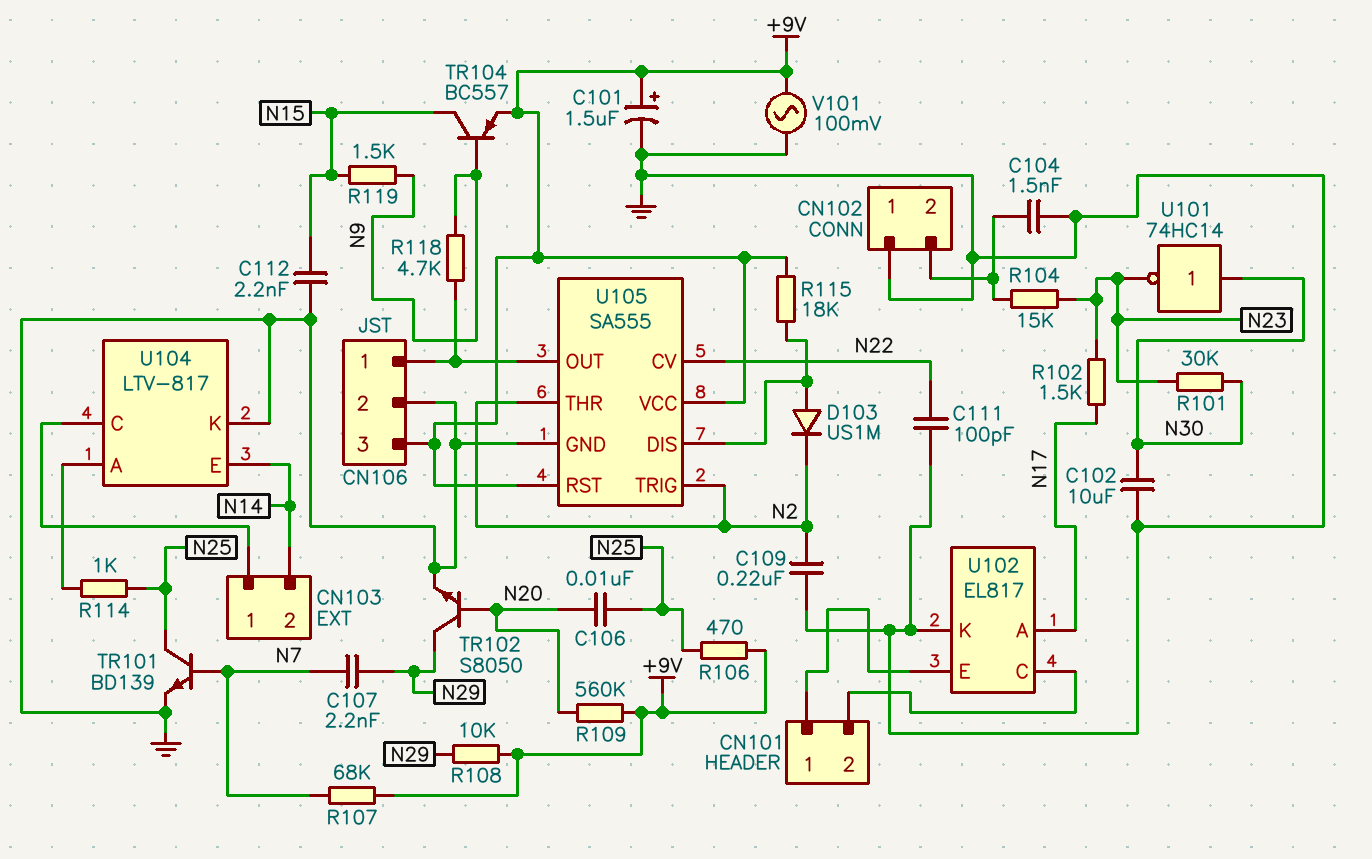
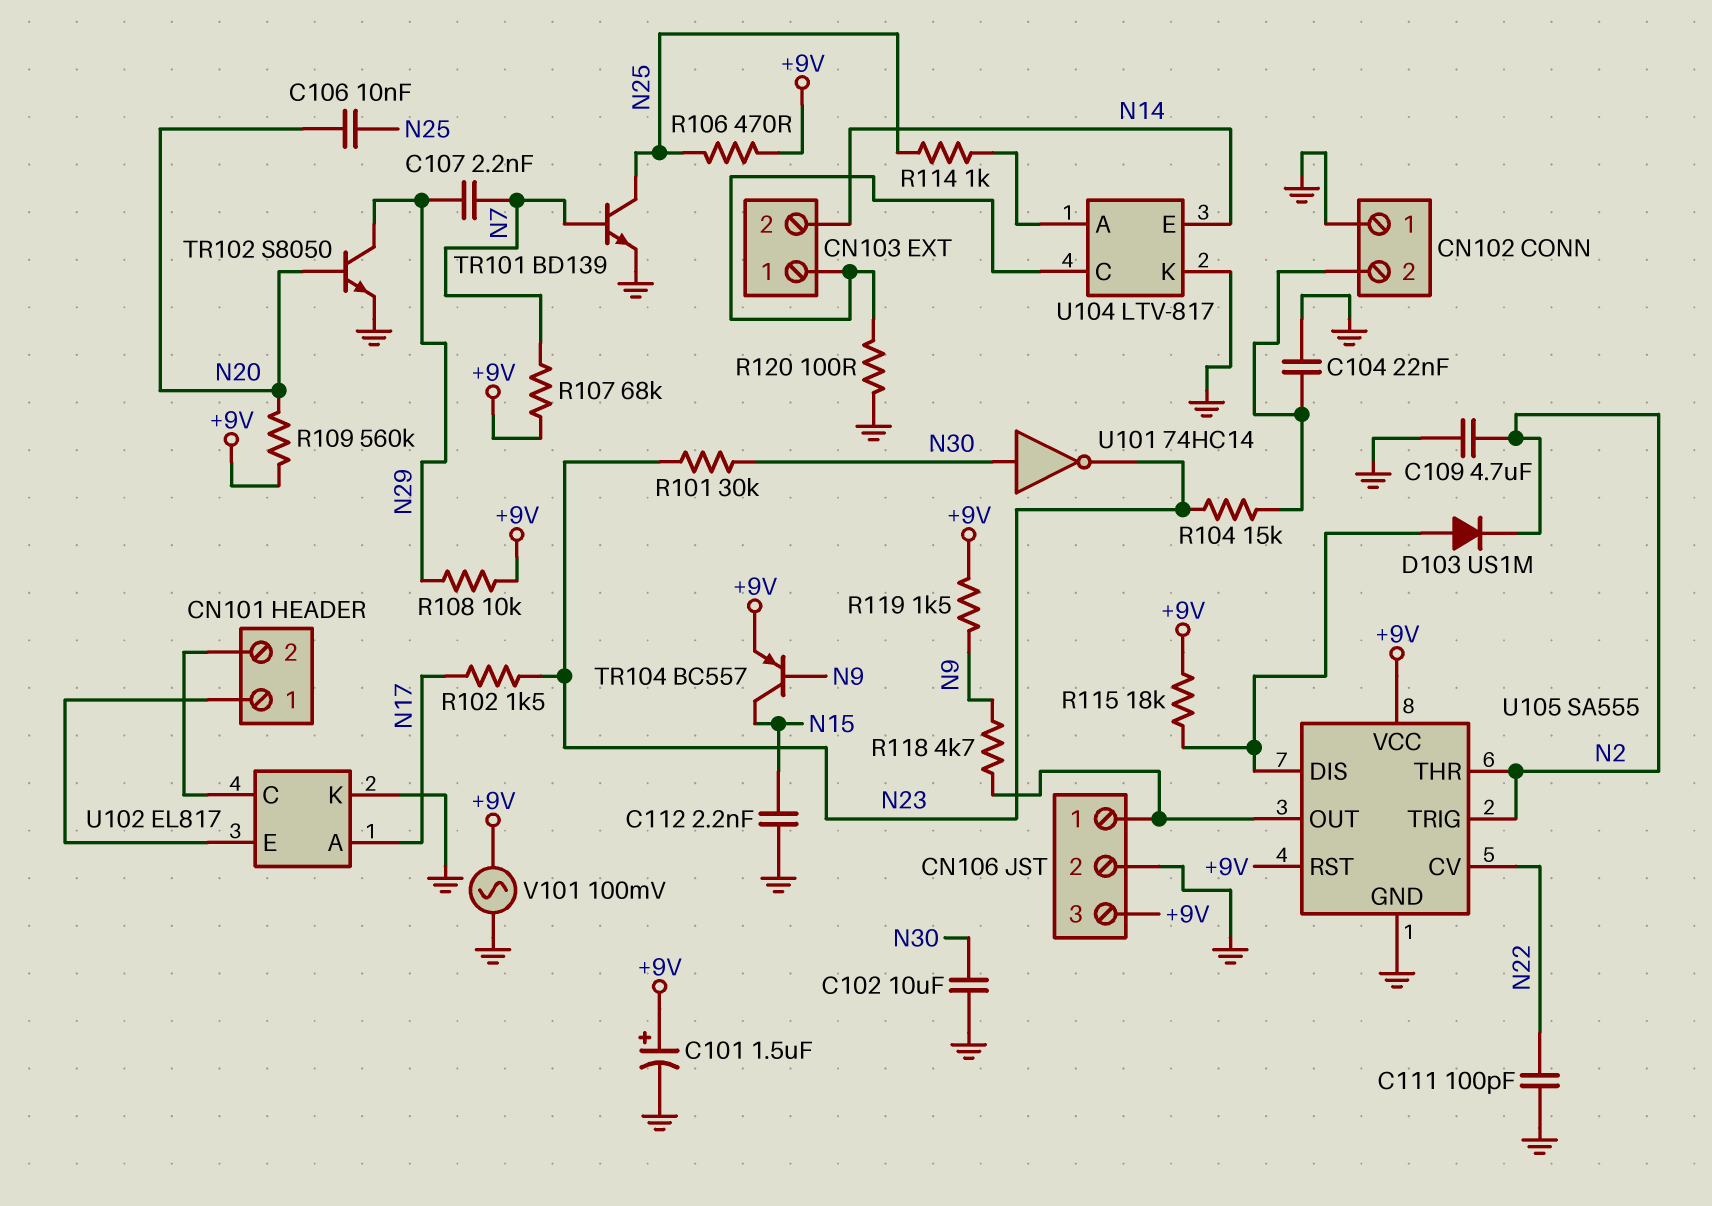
C104: 1.5nF (CN102/2, GND) -> 22nF (CN102/2, GND)
C109: 220nF (GND, N2) -> 4.7uF (GND, N2)
R119: 1.5k (N9, N15) -> 1.5k (+9V, N9)
R120: none -> 100 (CN103/1, GND)

